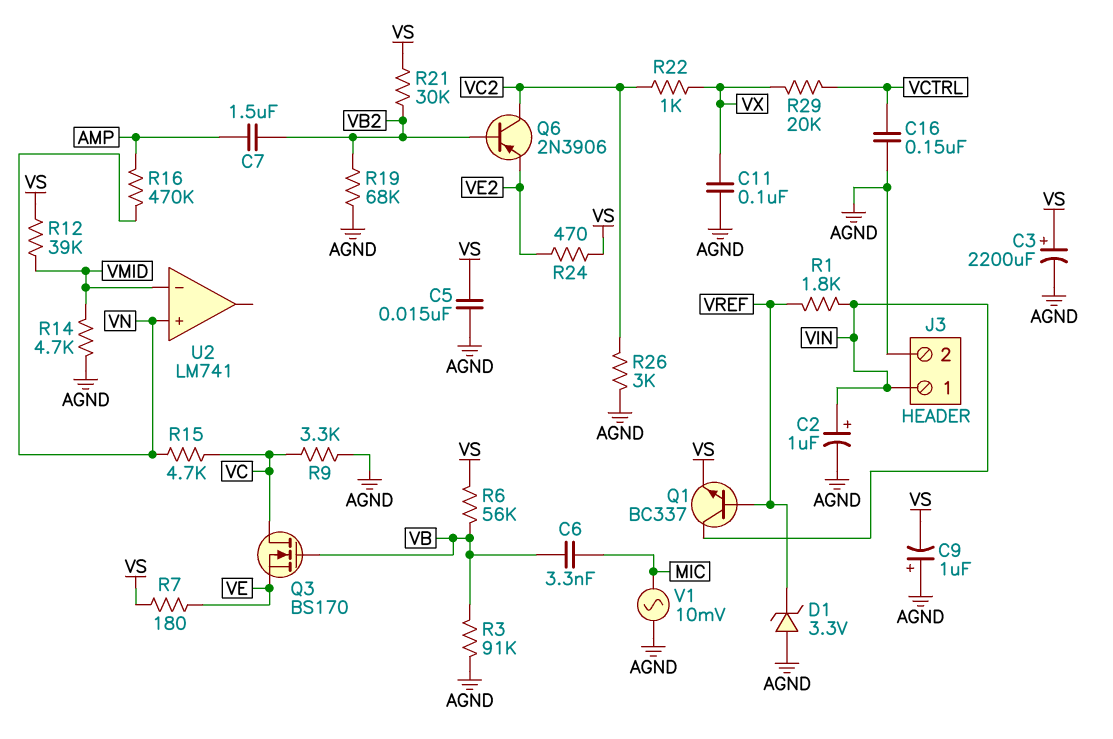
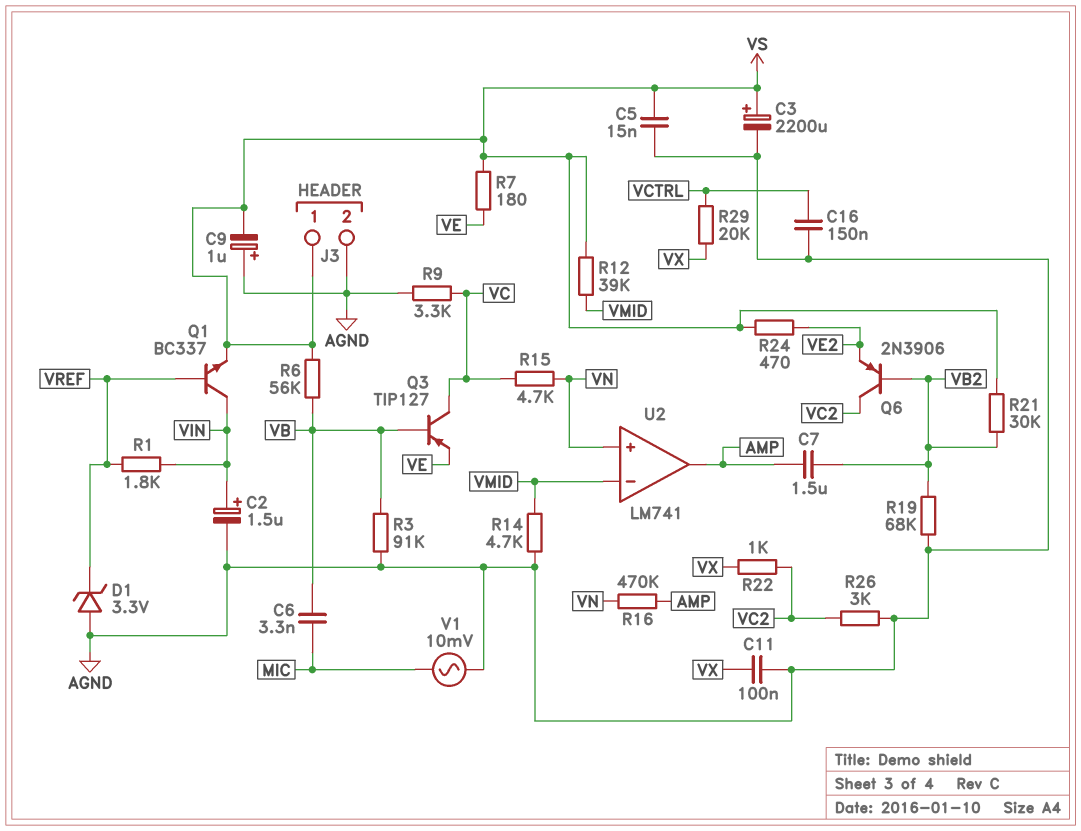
C2: 1uF (plus VIN, minus AGND) -> 1.5uF (plus VIN, minus AGND)
J3 pin 1: VIN -> VS
Q3: NMOS BS170 (G VB, D VC, S VE) -> PNP TIP127 (B VB, C VC, E VE)
U2 pin out: none -> AMP

